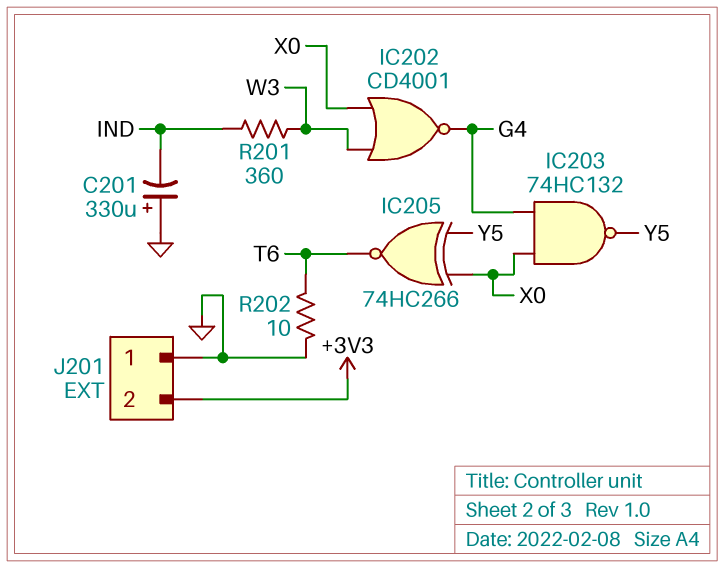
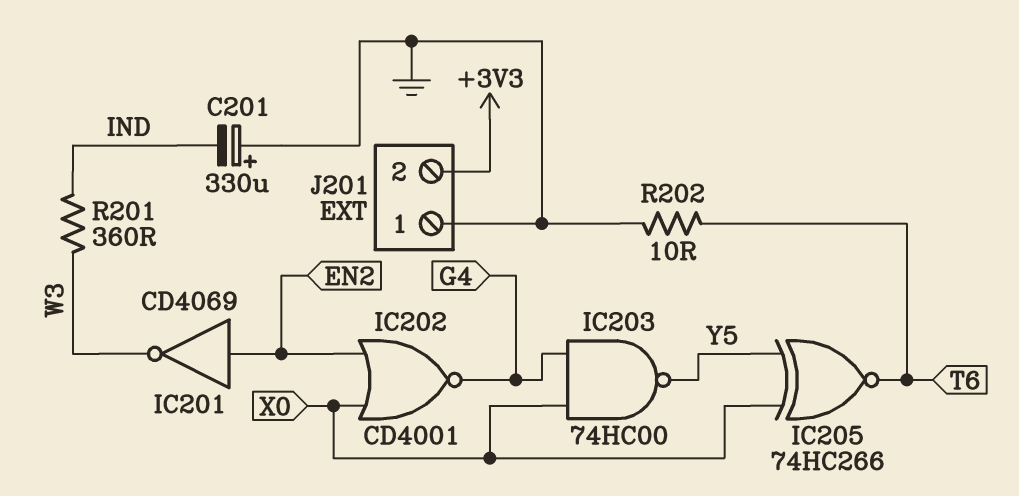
IC201: none -> NOT CD4069 (in EN2, out W3)
IC202: NOR CD4001 (in W3, in X0, out G4) -> NOR CD4001 (in EN2, in X0, out G4)
IC203: NAND 74HC132 (in G4, in X0, out Y5) -> NAND 74HC00 (in G4, in X0, out Y5)

